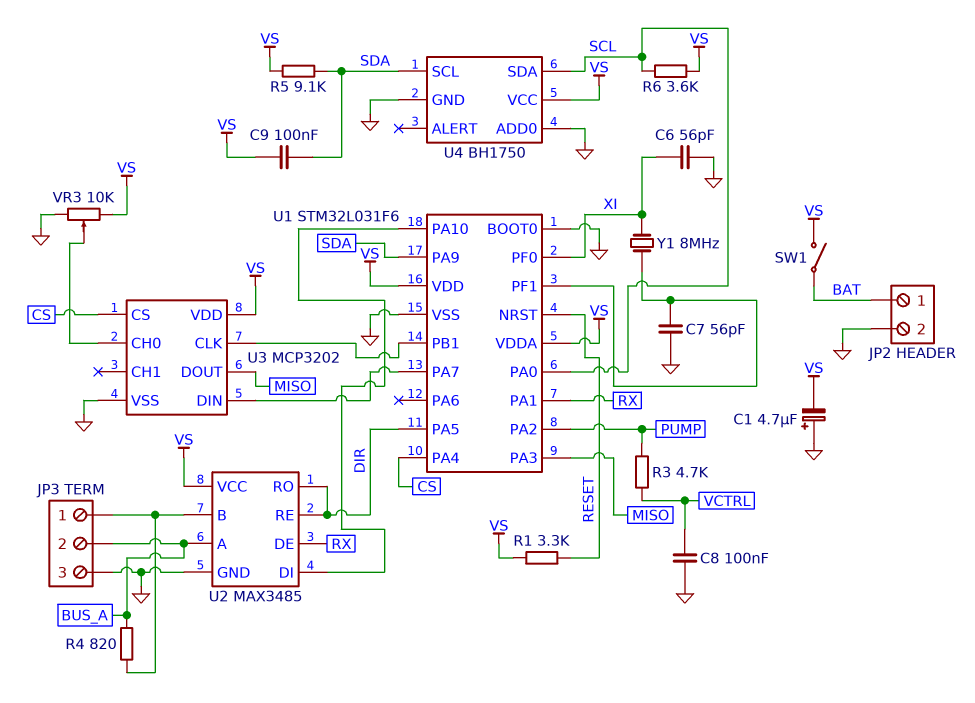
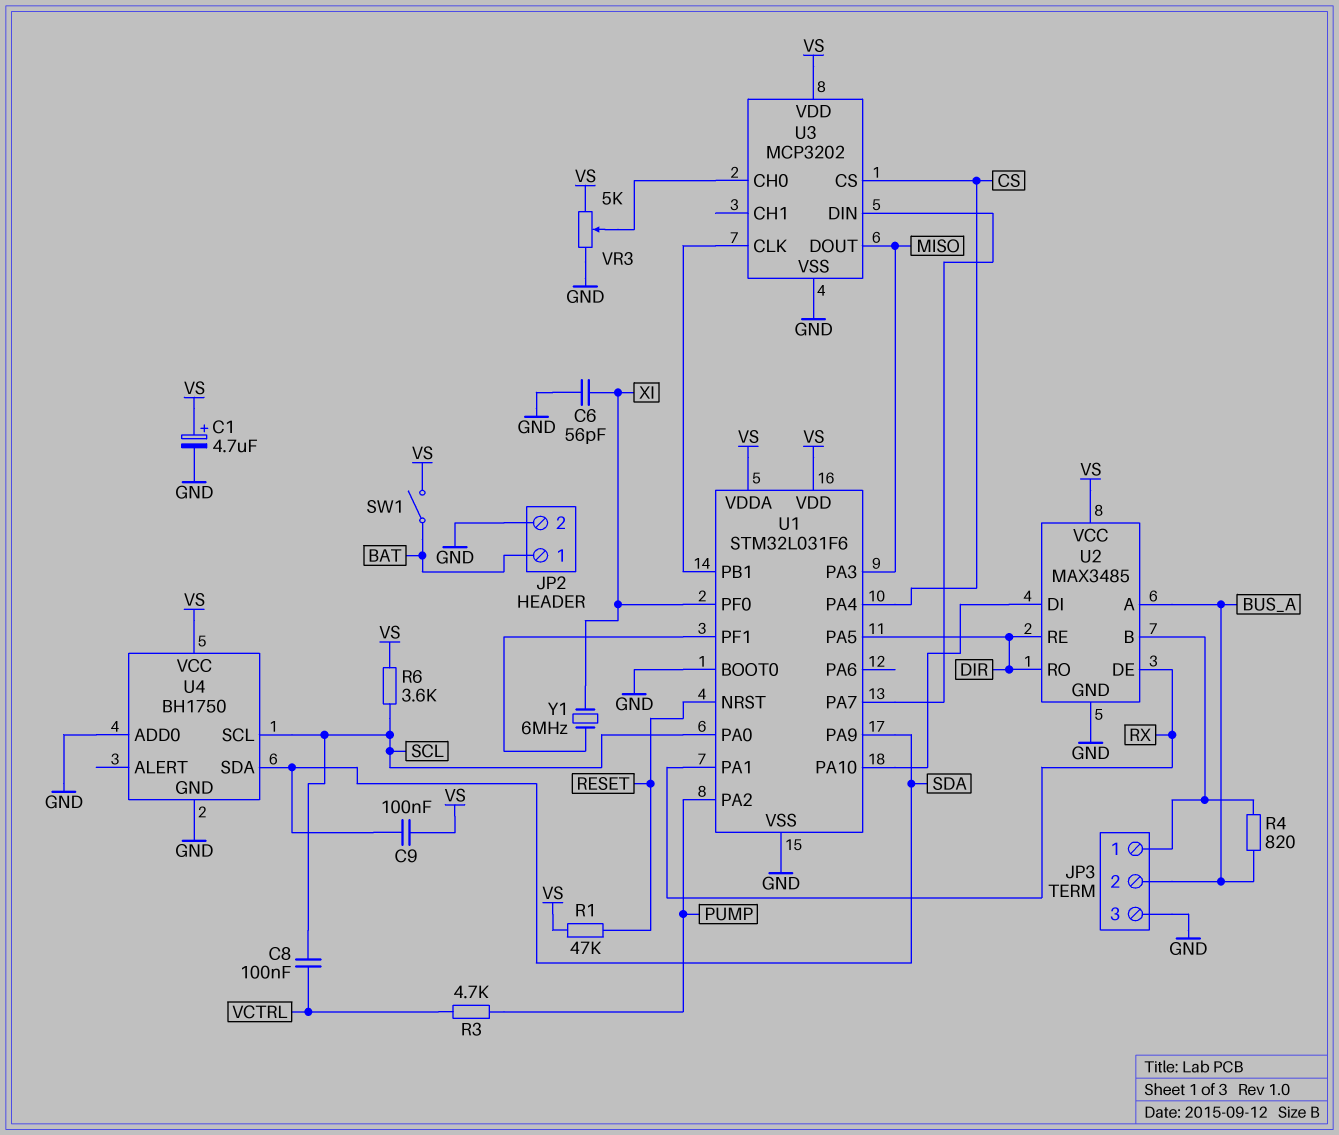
C1: 4.7uF (plus GND, minus VS) -> 4.7uF (plus VS, minus GND)
C7: 56pF (GND, U1/PF1) -> none
C8: 100nF (GND, VCTRL) -> 100nF (SCL, VCTRL)
R1: 3.3k (RESET, VS) -> 47k (RESET, VS)
R5: 9.1k (SDA, VS) -> none
U4 pin SCL: SDA -> SCL
U4 pin SDA: SCL -> SDA
VR3: 10k (GND, VS, wiper U3/CH0) -> 5k (GND, VS, wiper U3/CH0)
Y1: 8MHz (U1/PF1, XI) -> 6MHz (U1/PF1, XI)

